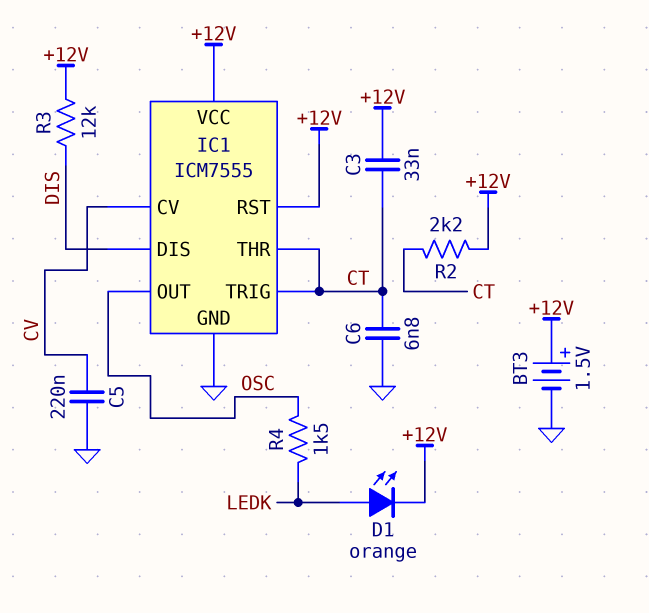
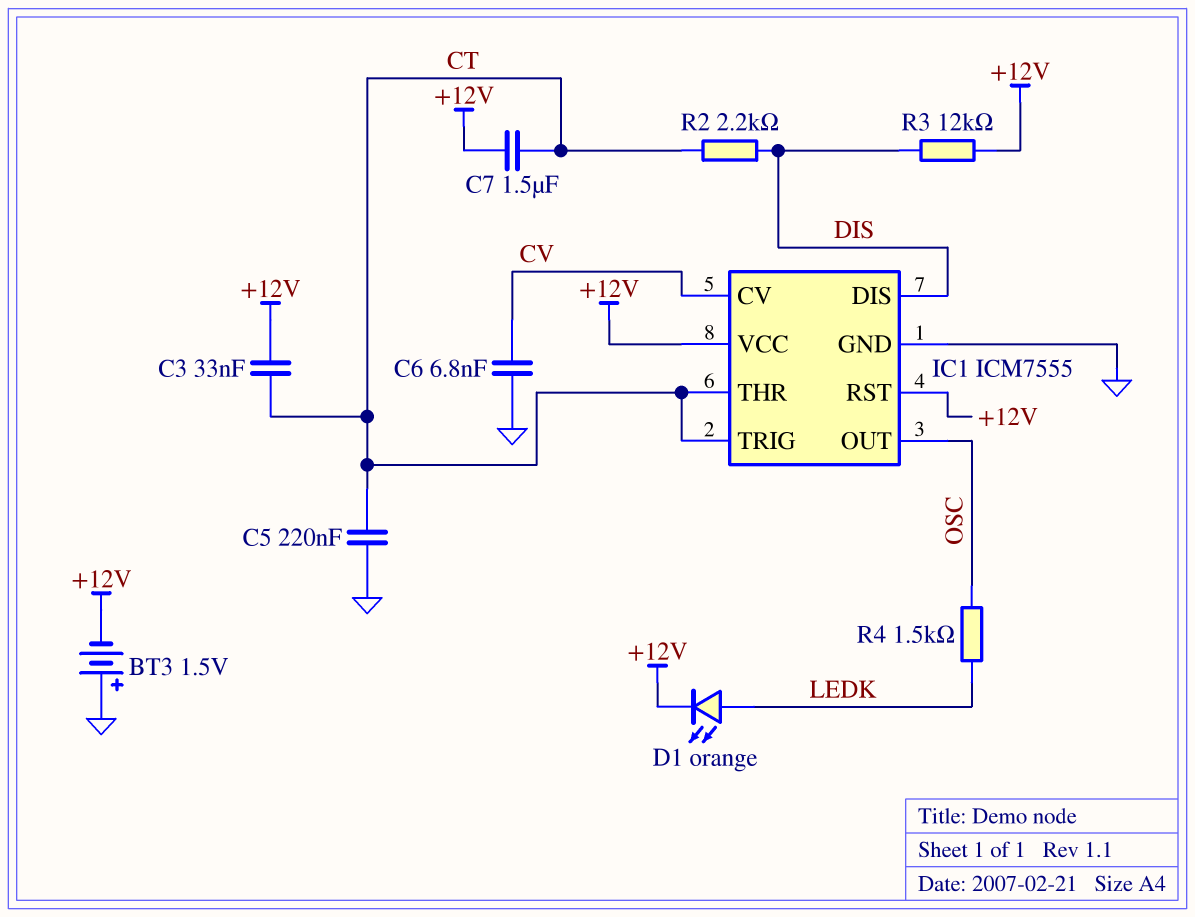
BT3: 1.5V (plus +12V, minus GND) -> 1.5V (plus GND, minus +12V)
C5: 220nF (CV, GND) -> 220nF (CT, GND)
C6: 6.8nF (CT, GND) -> 6.8nF (CV, GND)
C7: none -> 1.5uF (+12V, CT)
R2: 2.2k (+12V, CT) -> 2.2k (CT, DIS)

